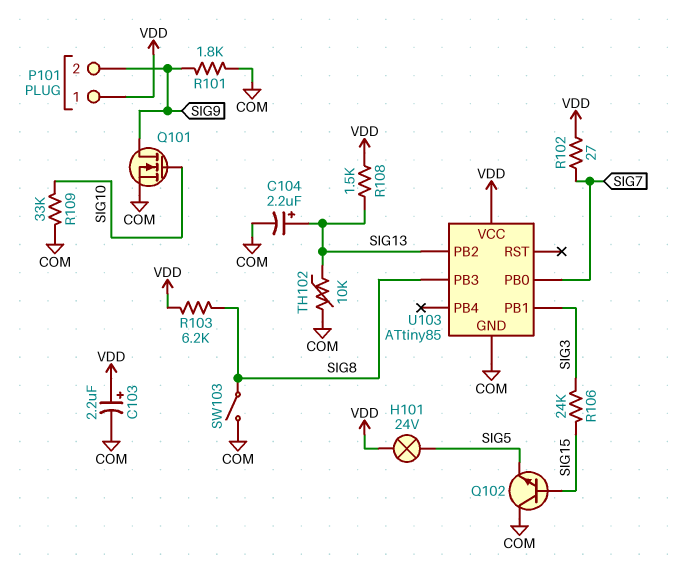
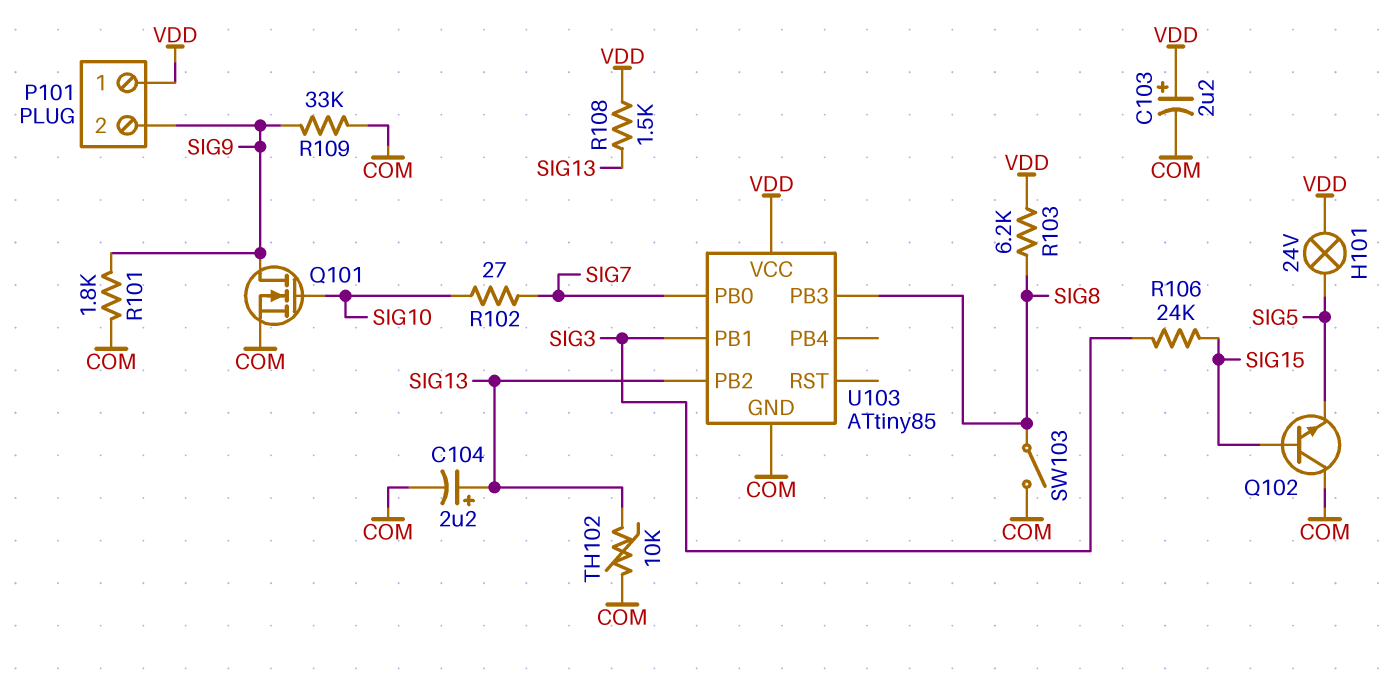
R102: 27 (SIG7, VDD) -> 27 (SIG7, SIG10)
R109: 33k (COM, SIG10) -> 33k (COM, SIG9)

